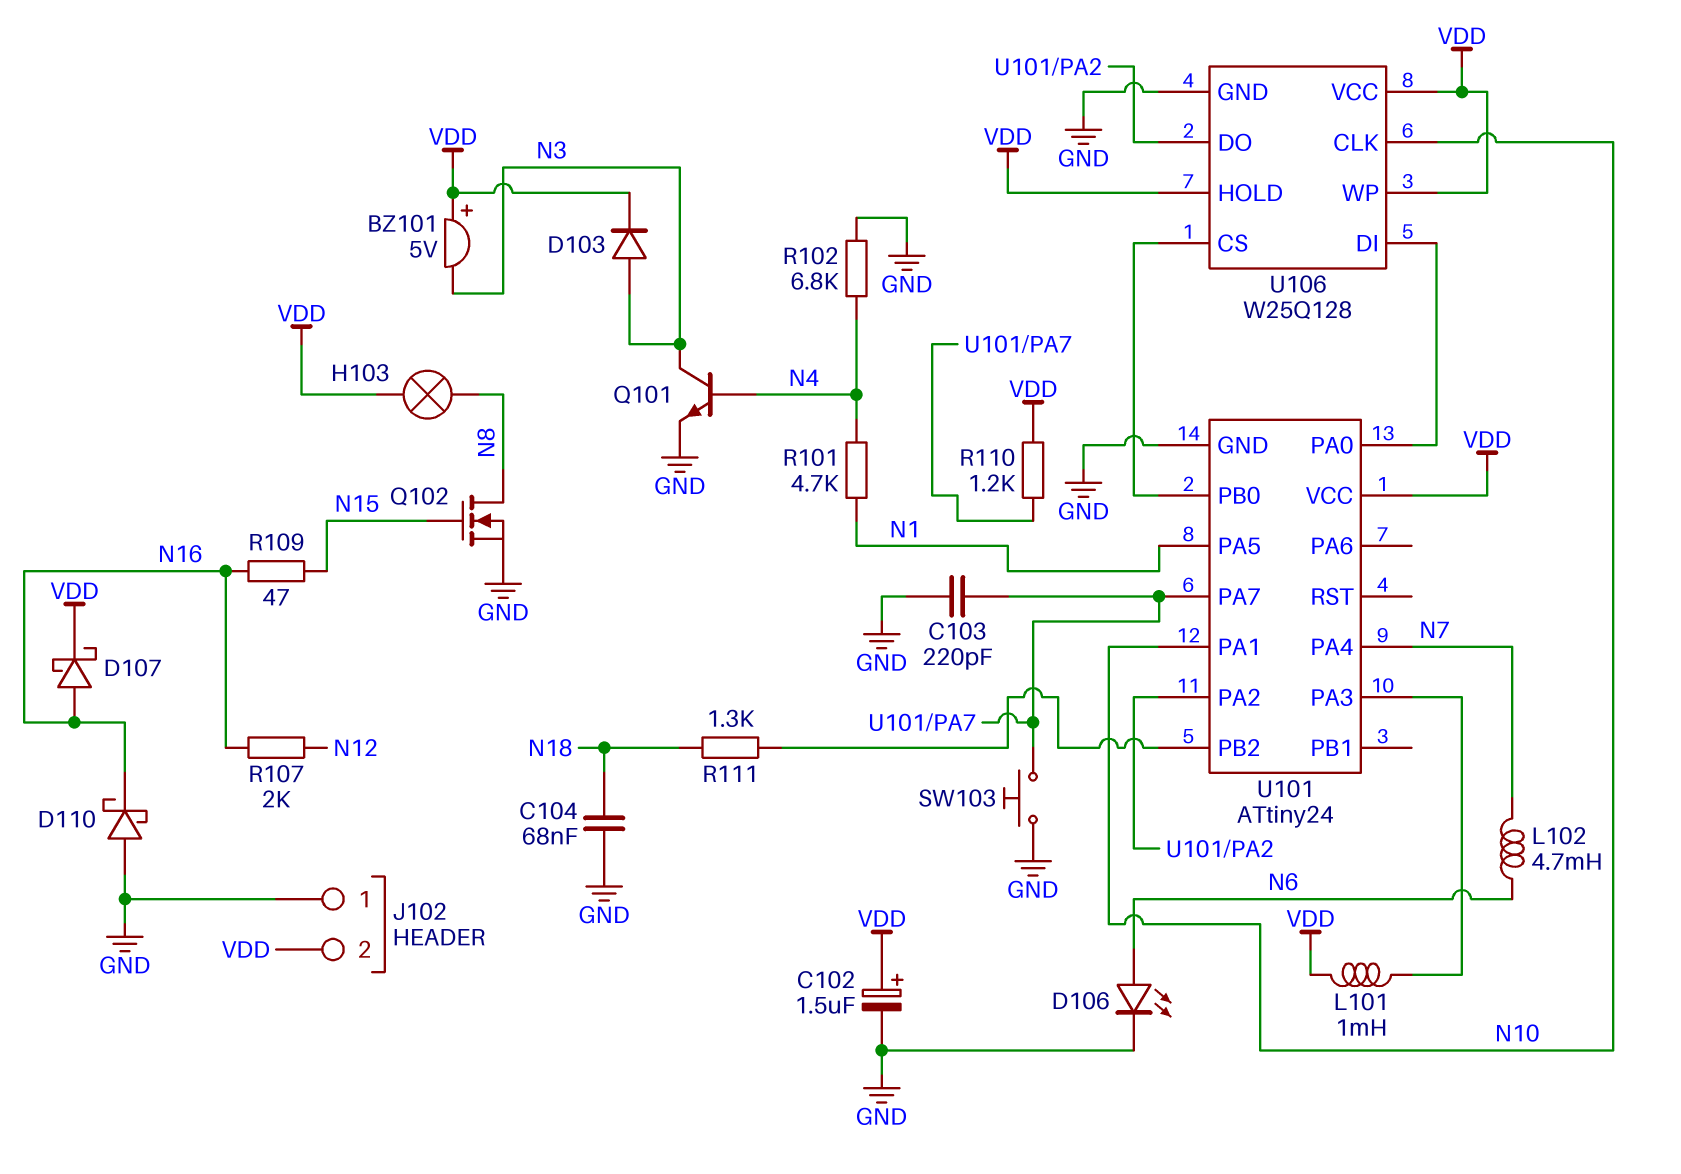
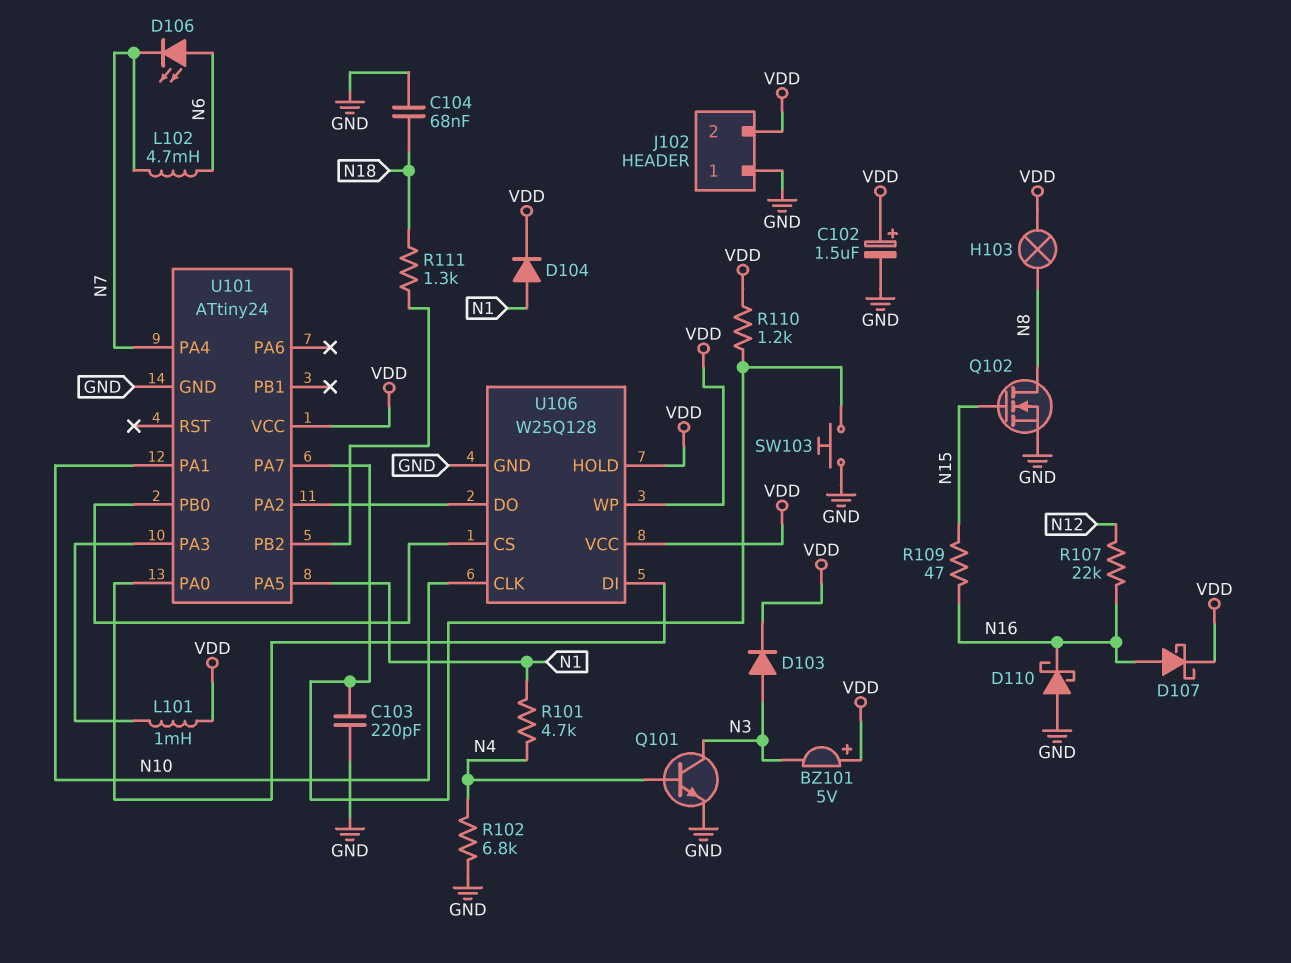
D104: none -> diode (A N1, K VDD)
D106: LED (A N6, K GND) -> LED (A N6, K N7)
R107: 2k (N12, N16) -> 22k (N12, N16)

